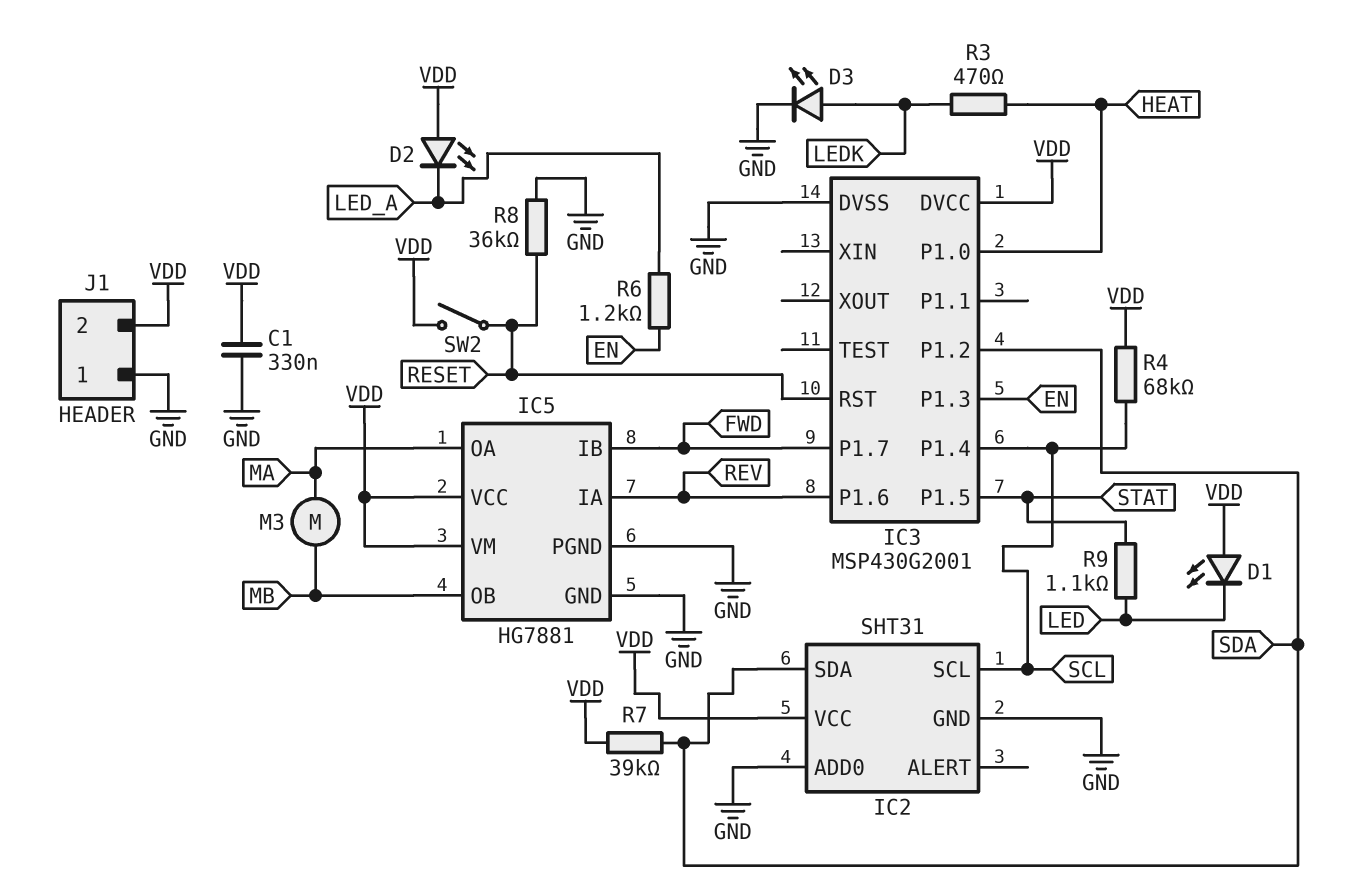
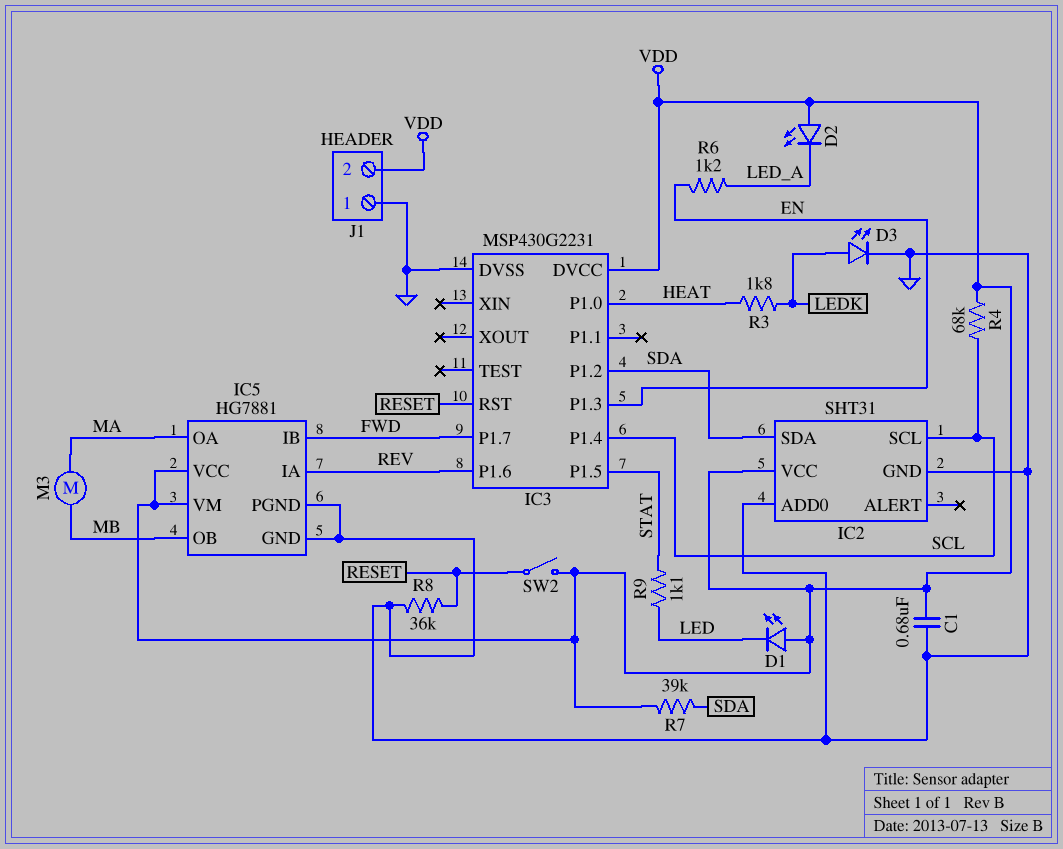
C1: 330nF (GND, VDD) -> 680nF (GND, VDD)
IC3: MSP430G2001 -> MSP430G2231
R3: 470 (HEAT, LEDK) -> 1.8k (HEAT, LEDK)

